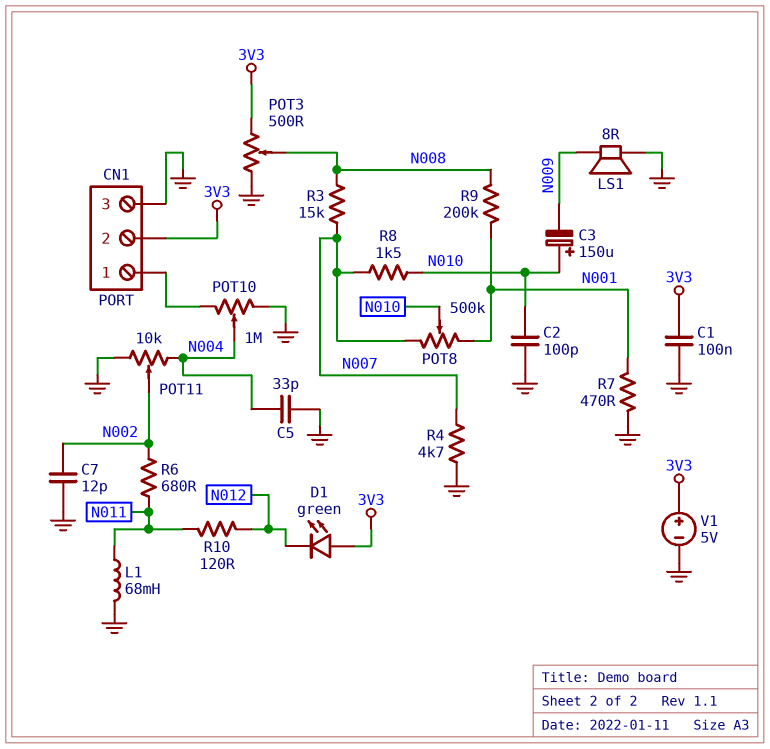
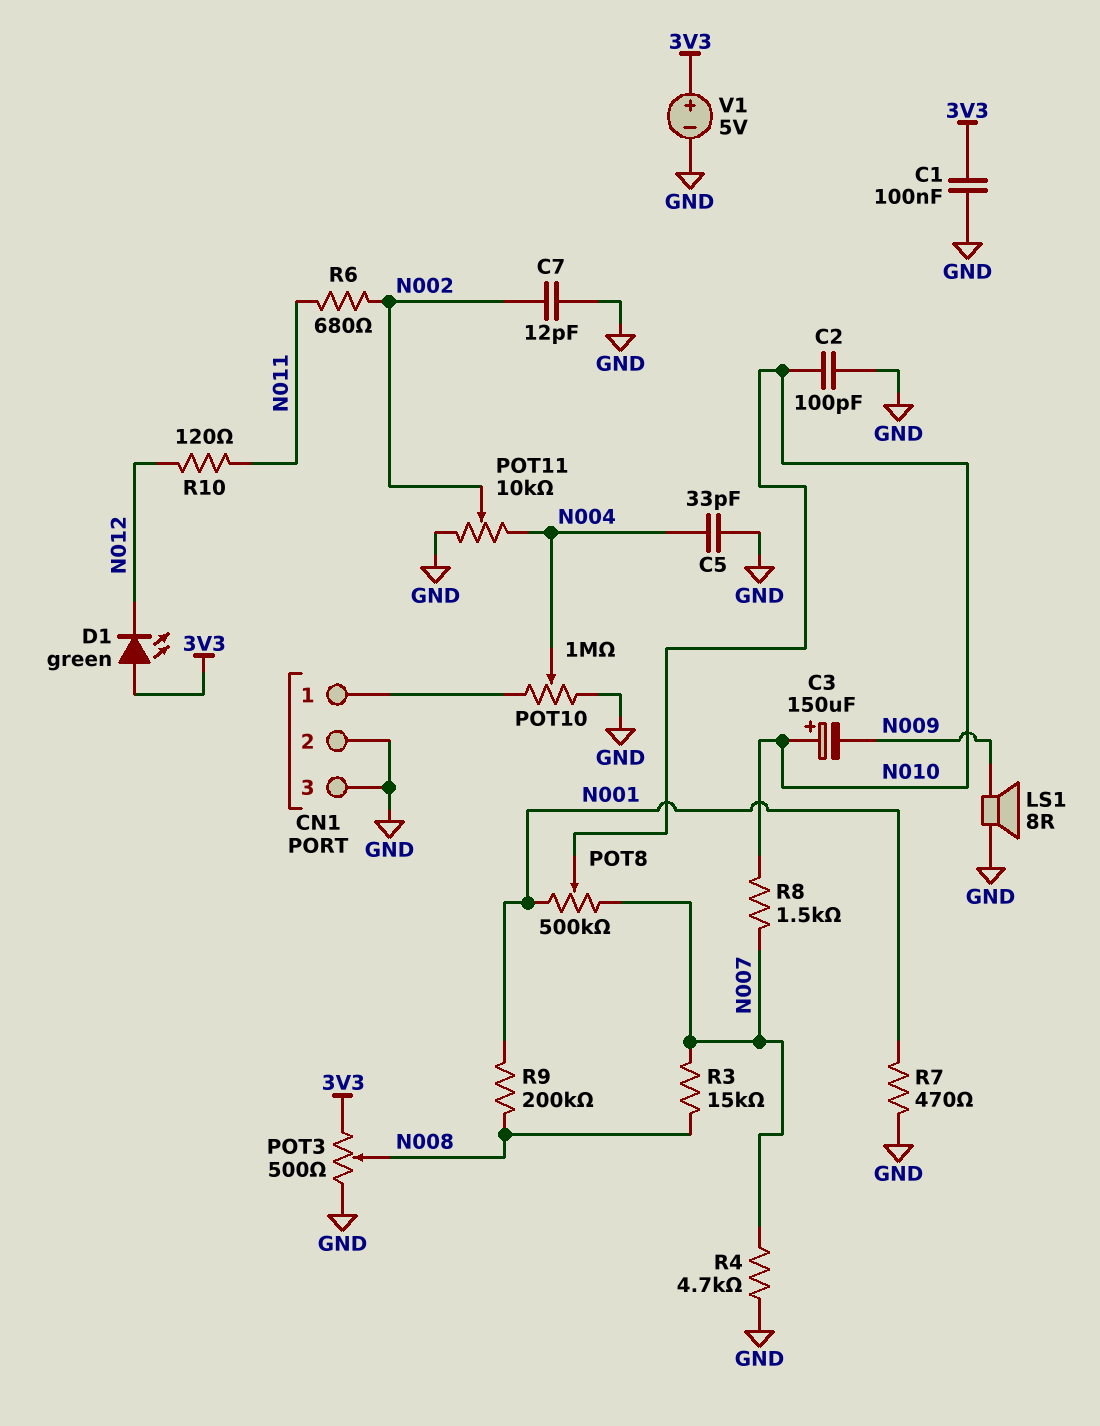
CN1 pin 2: 3V3 -> GND
L1: 68mH (GND, N011) -> none

